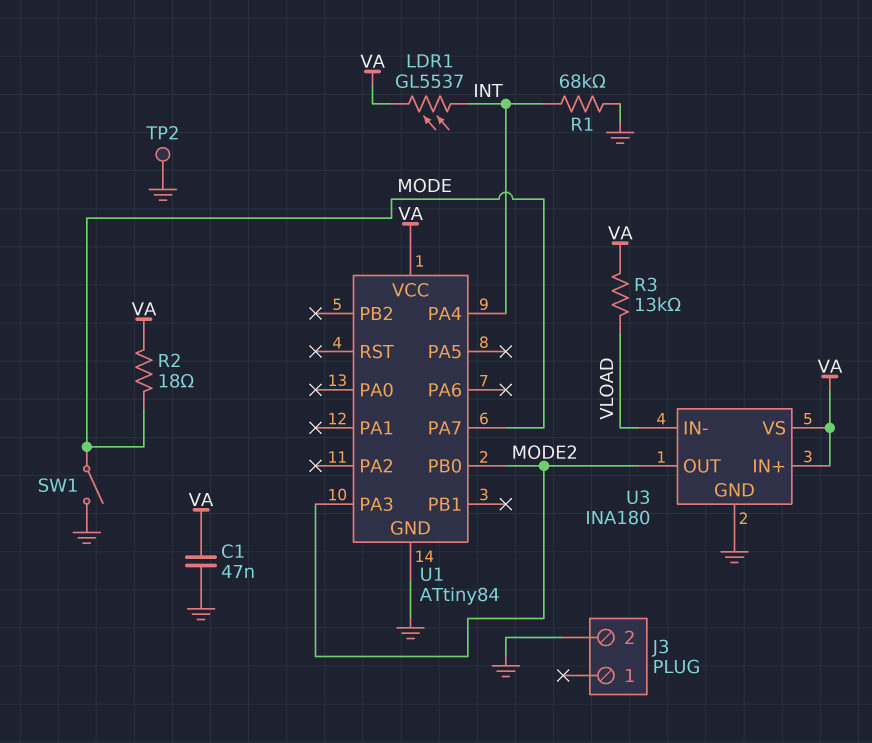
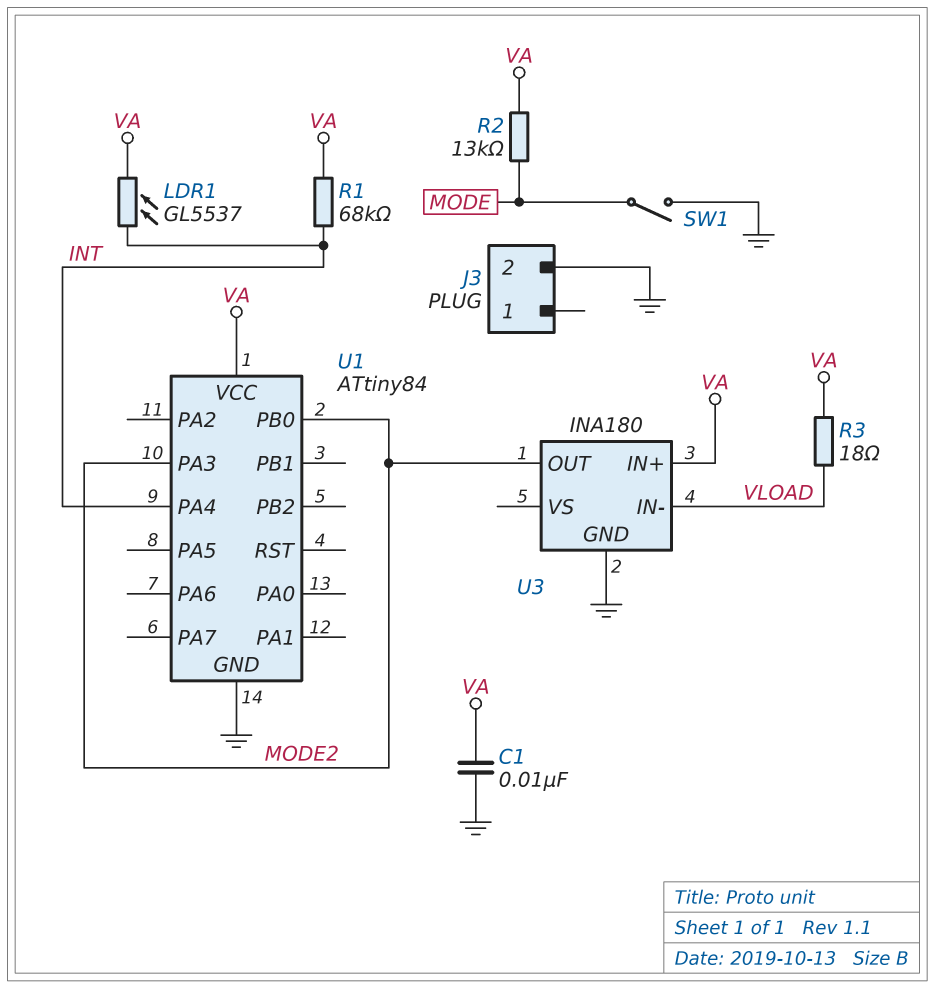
C1: 47nF (GND, VA) -> 10nF (GND, VA)
R1: 68k (GND, INT) -> 68k (INT, VA)
R2: 18 (MODE, VA) -> 13k (MODE, VA)
R3: 13k (VA, VLOAD) -> 18 (VA, VLOAD)
TP2: test point (GND) -> none
U1 pin PA7: MODE -> none
U3 pin VS: VA -> none

